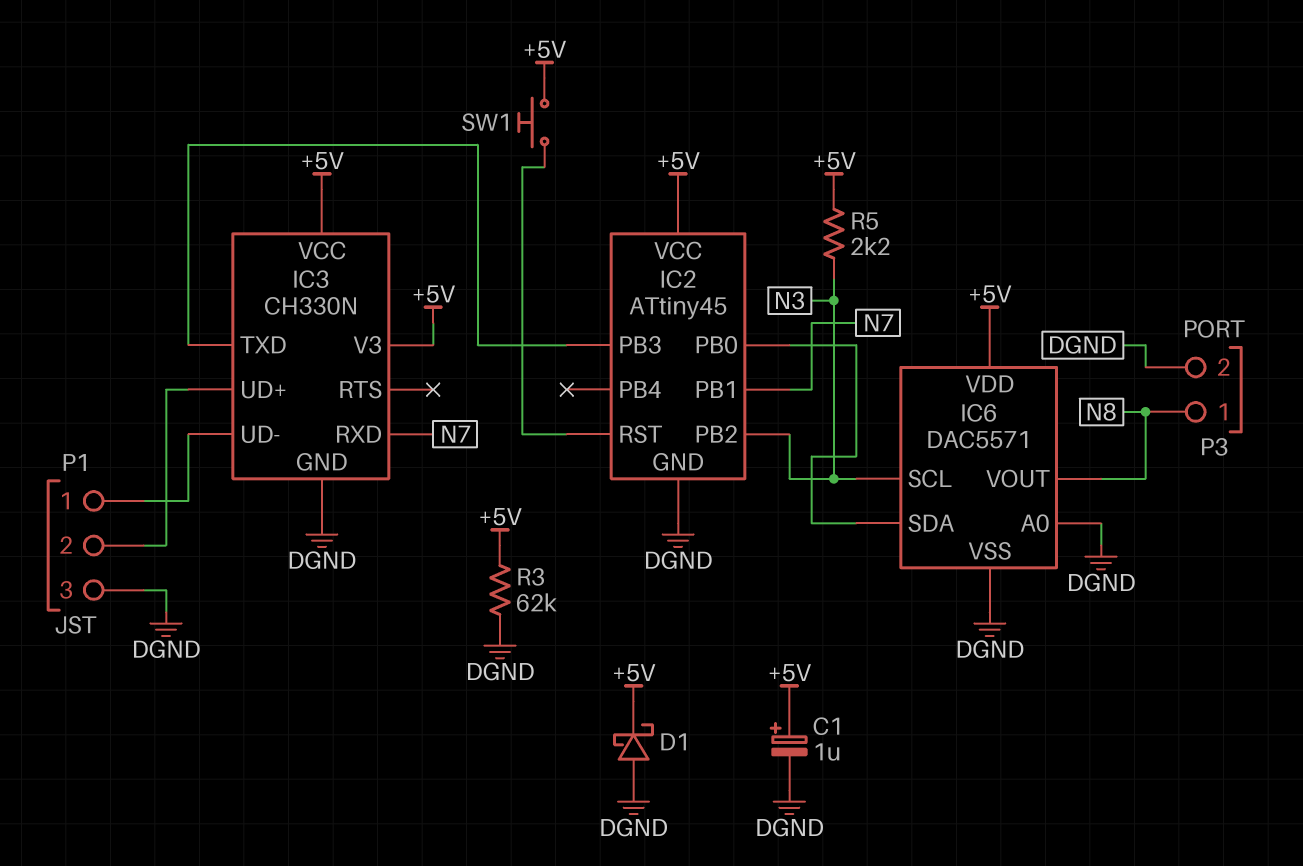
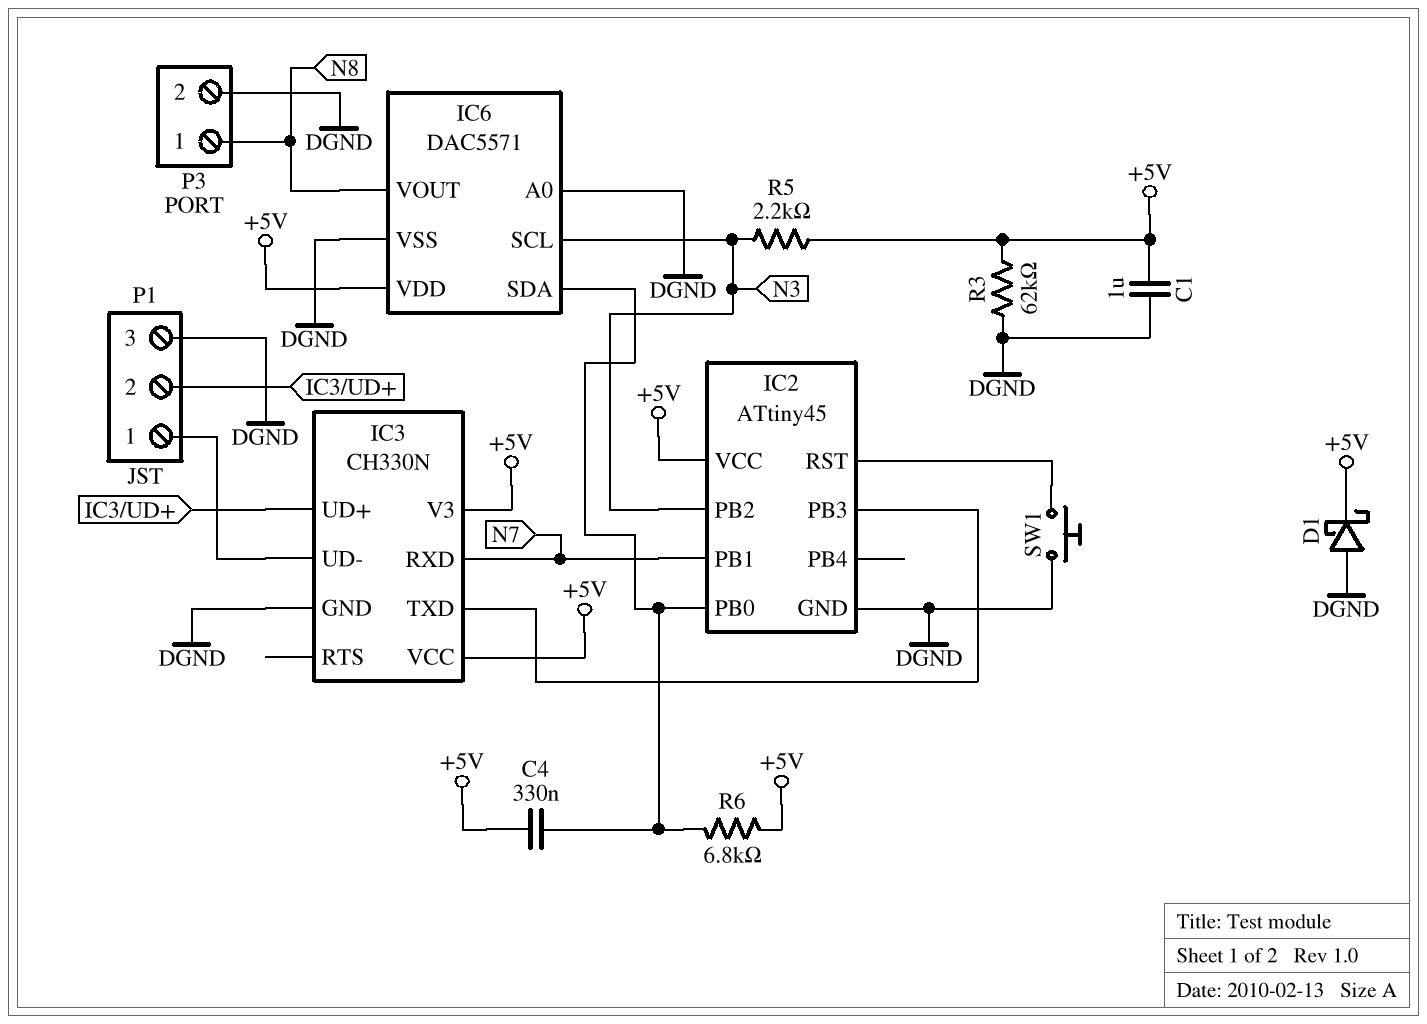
C1: 1uF (plus +5V, minus DGND) -> 1uF (+5V, DGND)
C4: none -> 330nF (+5V, IC2/PB0)
R6: none -> 6.8k (+5V, IC2/PB0)
SW1: button (+5V, IC2/RST) -> button (DGND, IC2/RST)

